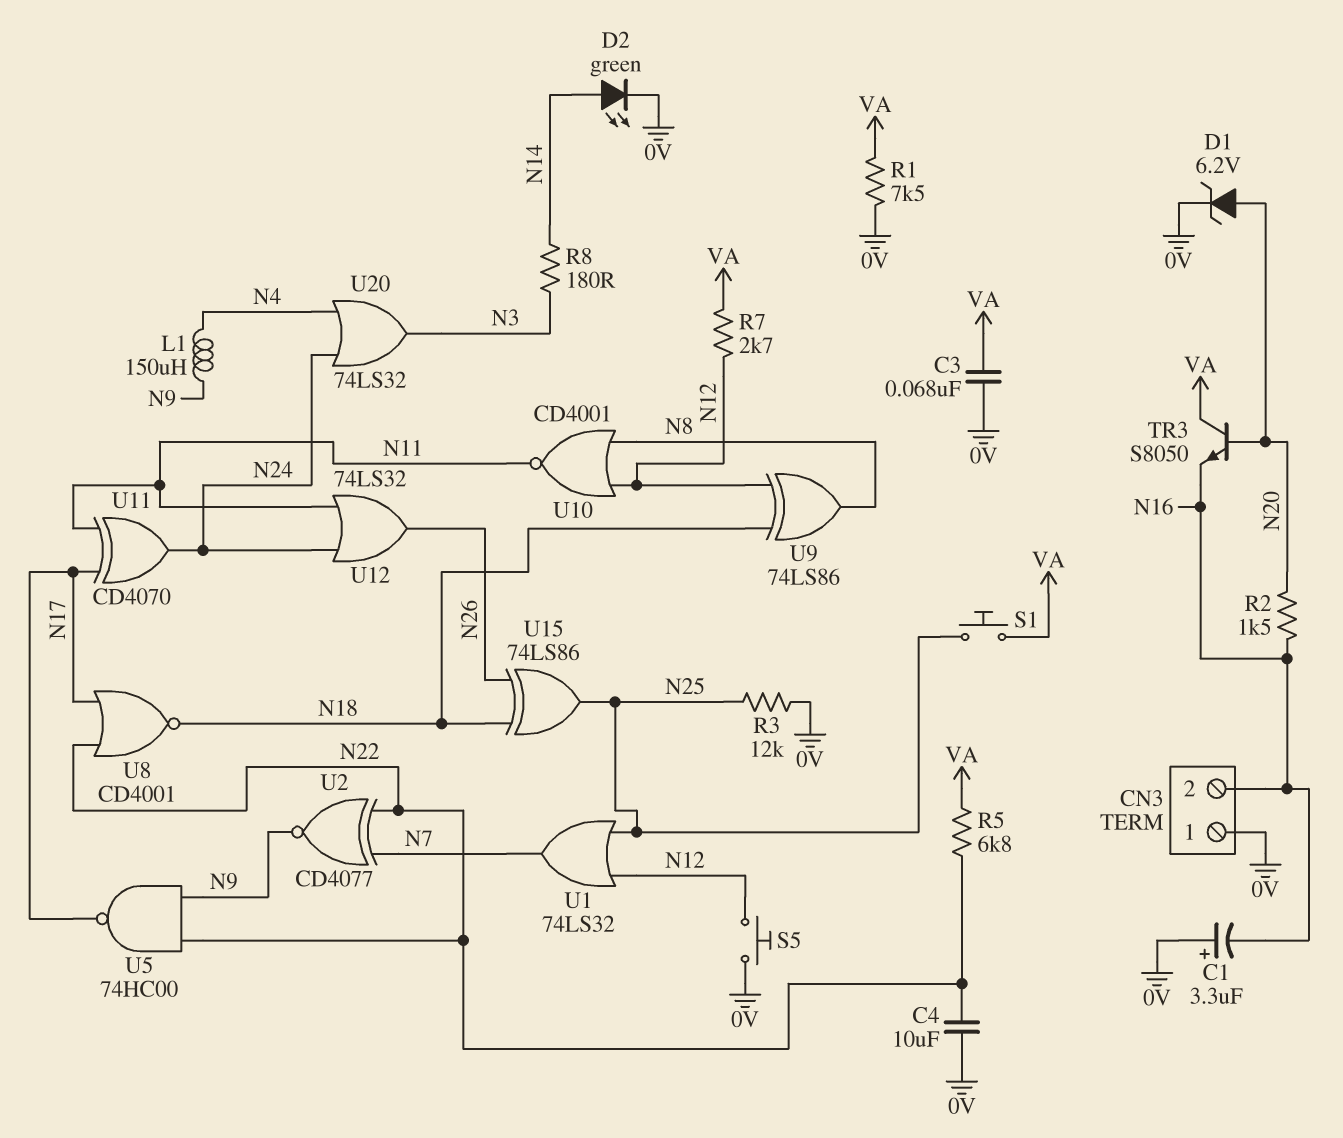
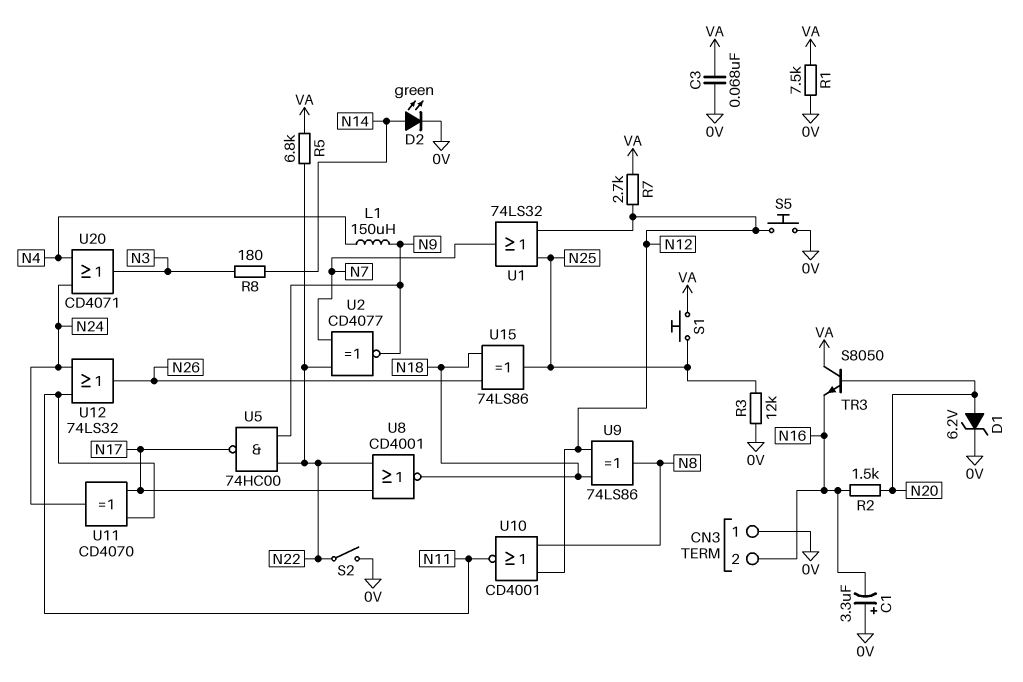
C4: 10uF (0V, N22) -> none
S2: none -> switch (0V, N22)
U20: OR 74LS32 (in N4, in N24, out N3) -> OR CD4071 (in N4, in N24, out N3)

